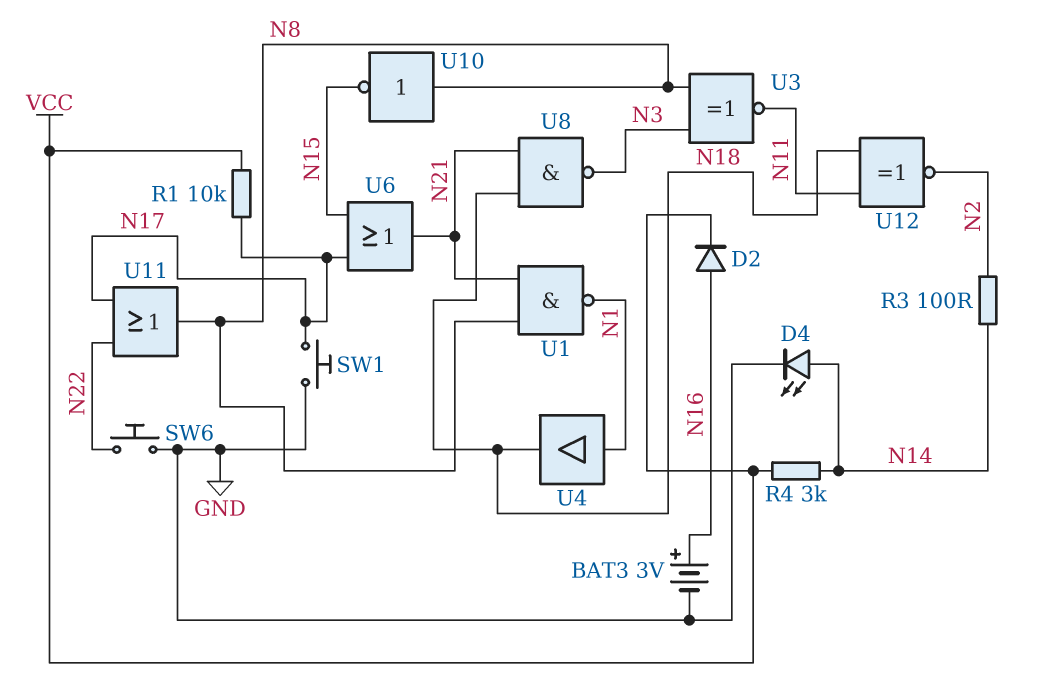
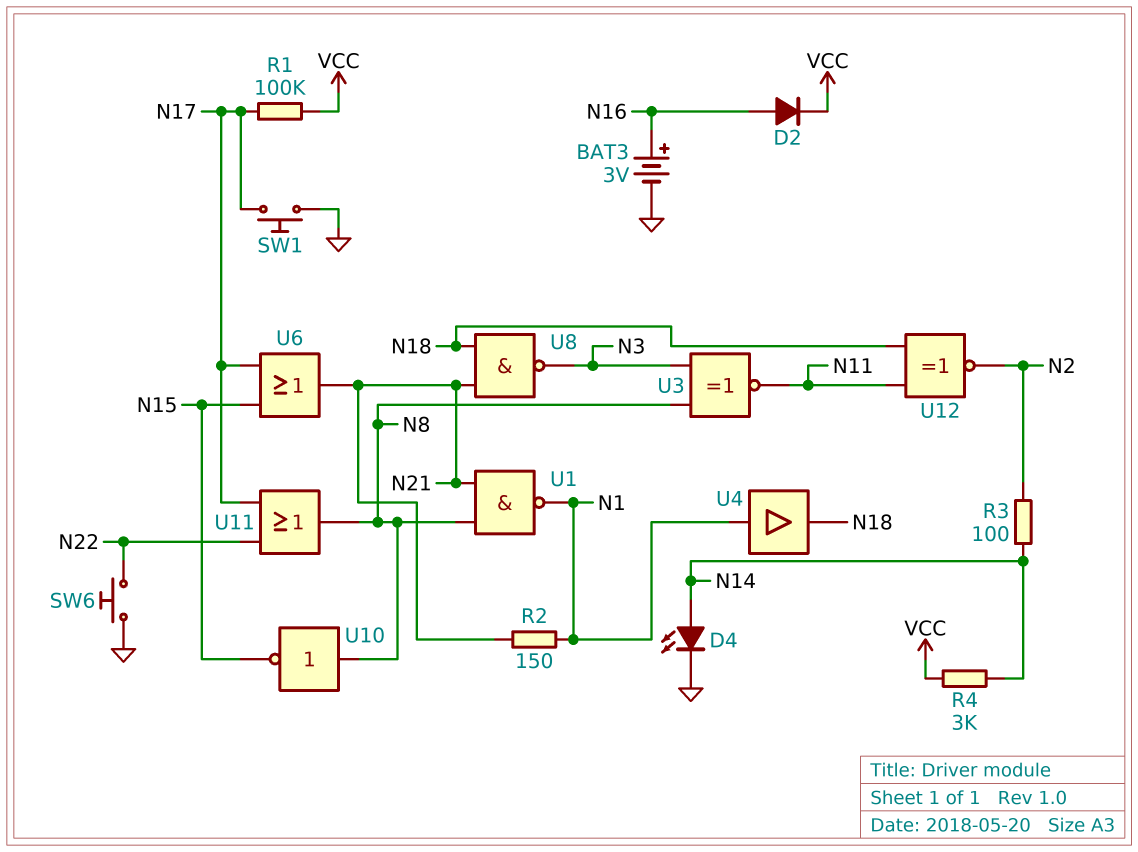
R1: 10k (N17, VCC) -> 100k (N17, VCC)
R2: none -> 150 (N1, N21)

